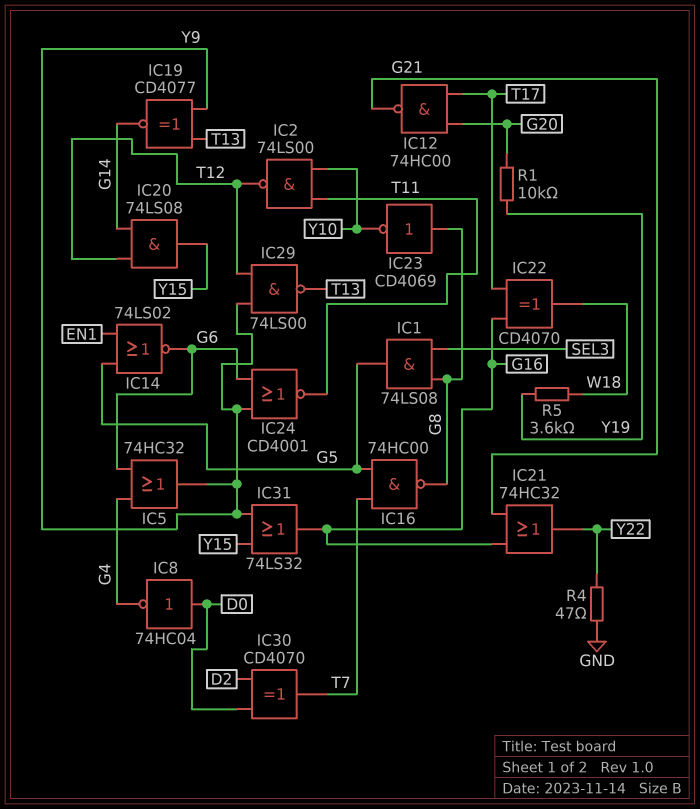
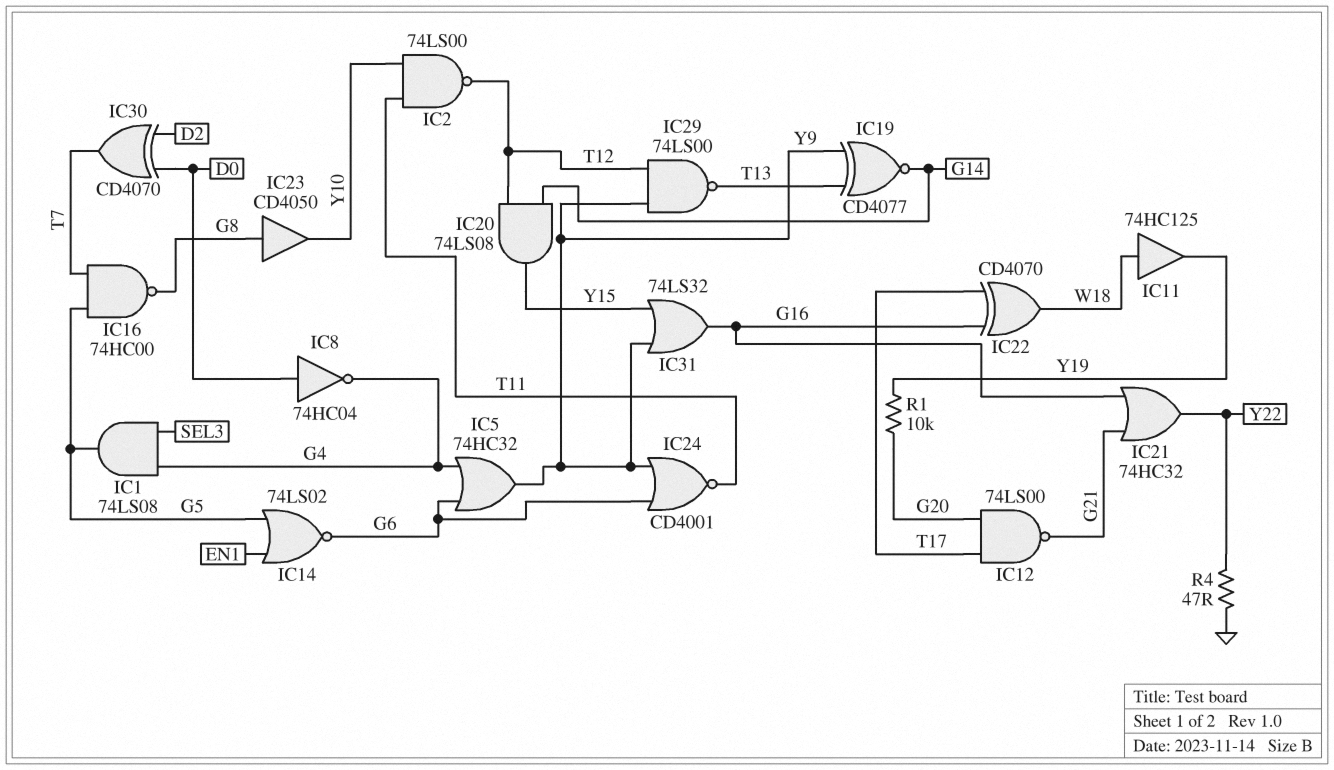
IC1: AND 74LS08 (in G8, in SEL3, out G5) -> AND 74LS08 (in G4, in SEL3, out G5)
IC11: none -> buffer 74HC125 (in W18, out Y19)
IC12: NAND 74HC00 (in G20, in T17, out G21) -> NAND 74LS00 (in G20, in T17, out G21)
IC23: NOT CD4069 (in G8, out Y10) -> buffer CD4050 (in G8, out Y10)
R5: 3.6k (W18, Y19) -> none

